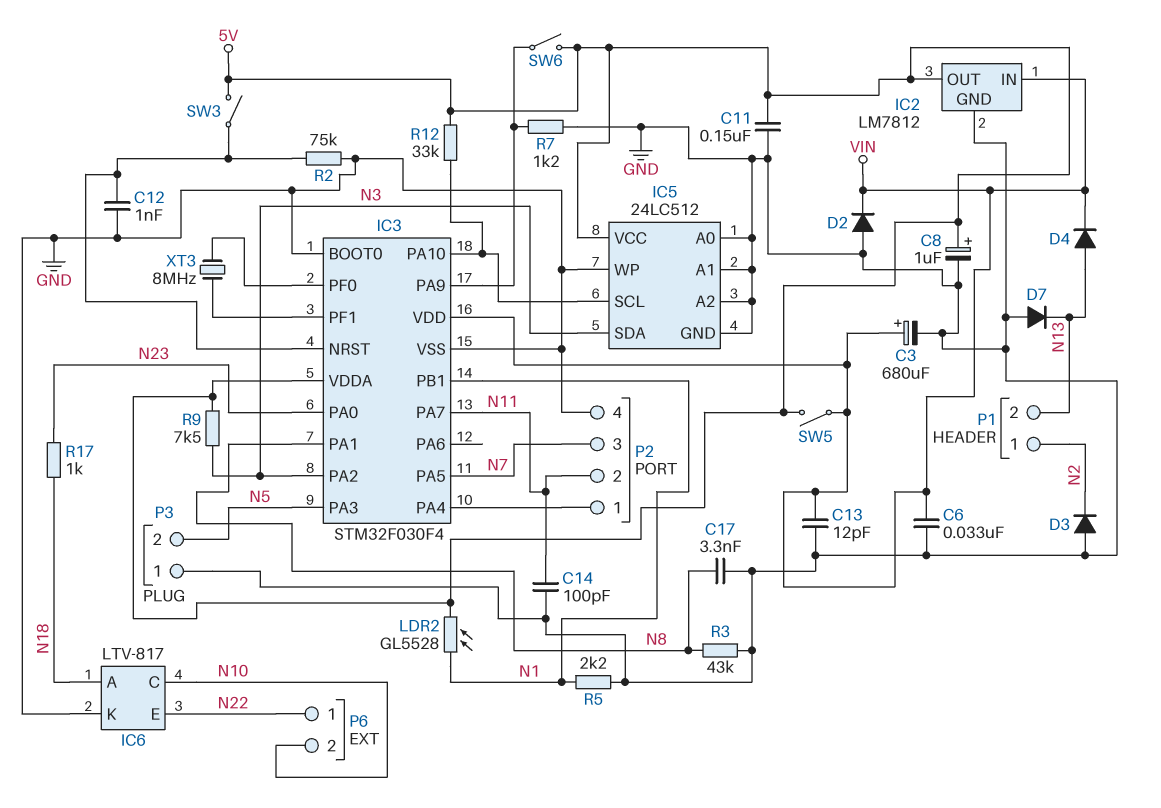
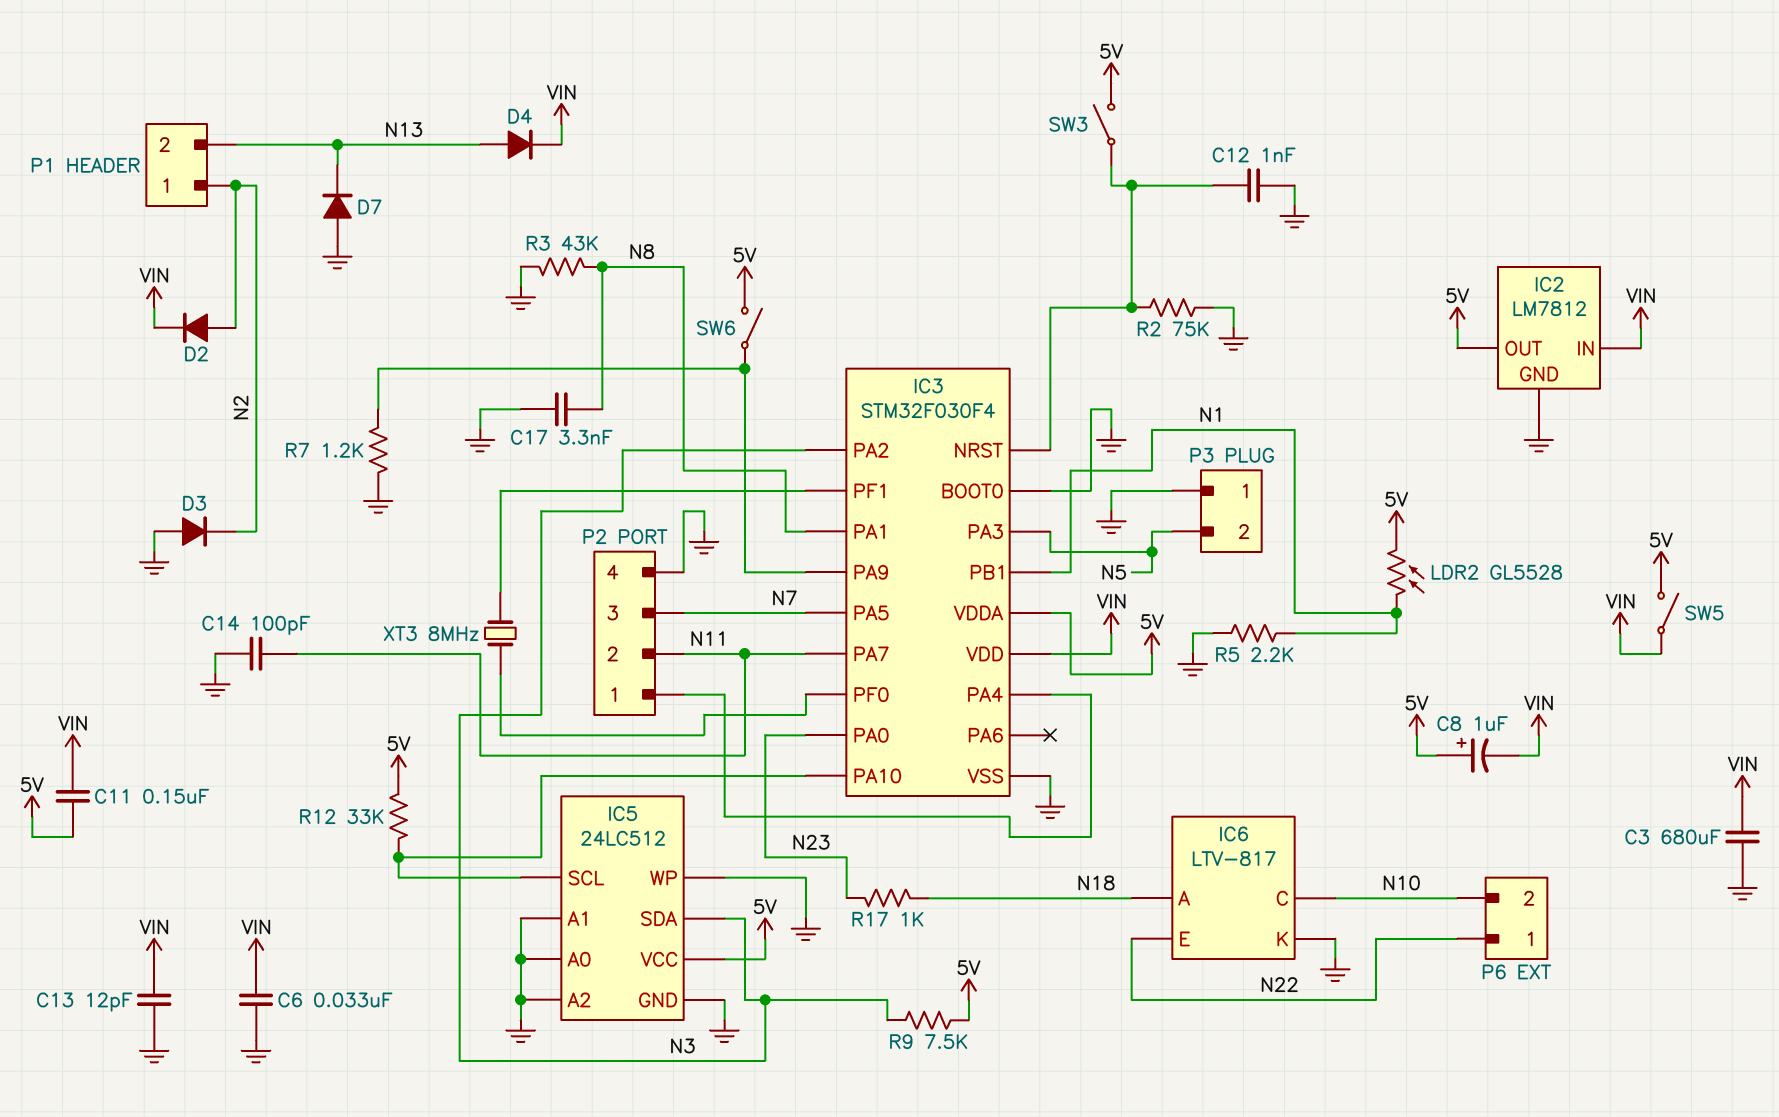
C3: 680uF (plus VIN, minus GND) -> 680uF (GND, VIN)
C8: 1uF (plus 5V, minus GND) -> 1uF (plus 5V, minus VIN)
C11: 150nF (5V, GND) -> 150nF (5V, VIN)
D2: diode (A GND, K VIN) -> diode (A N2, K VIN)

